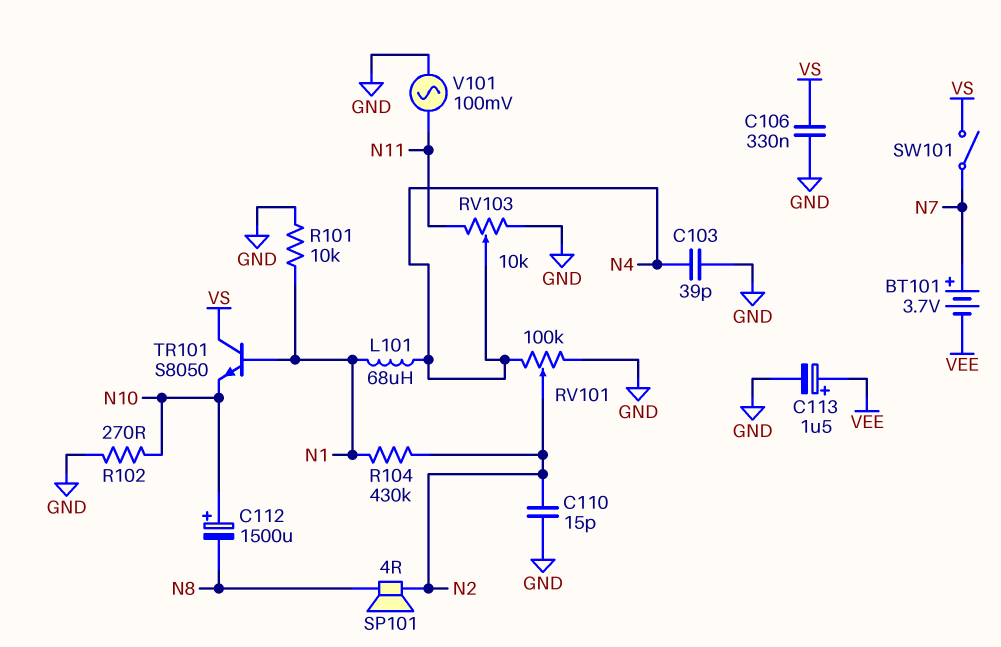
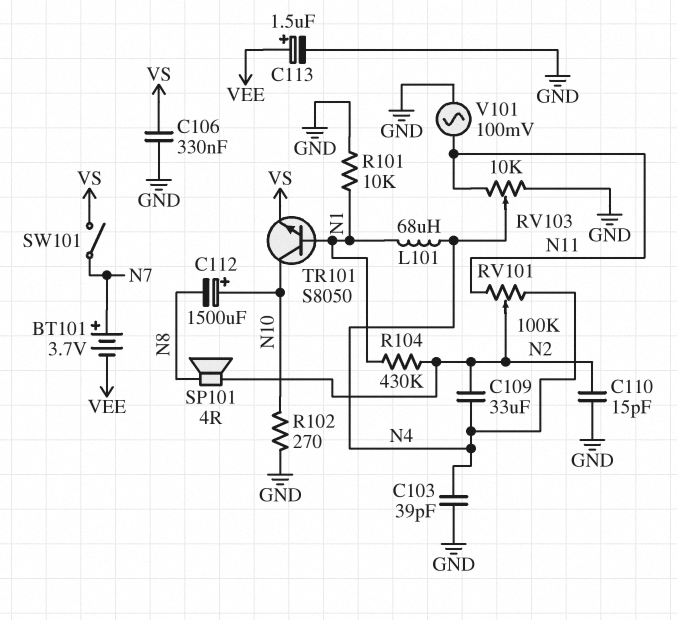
C109: none -> 33uF (N2, N4)
RV101: 100k (GND, N4, wiper N2) -> 100k (N4, N11, wiper N2)
TR101: NPN S8050 (B N1, C VS, E N10) -> NPN S8050 (B N1, C N10, E VS)

